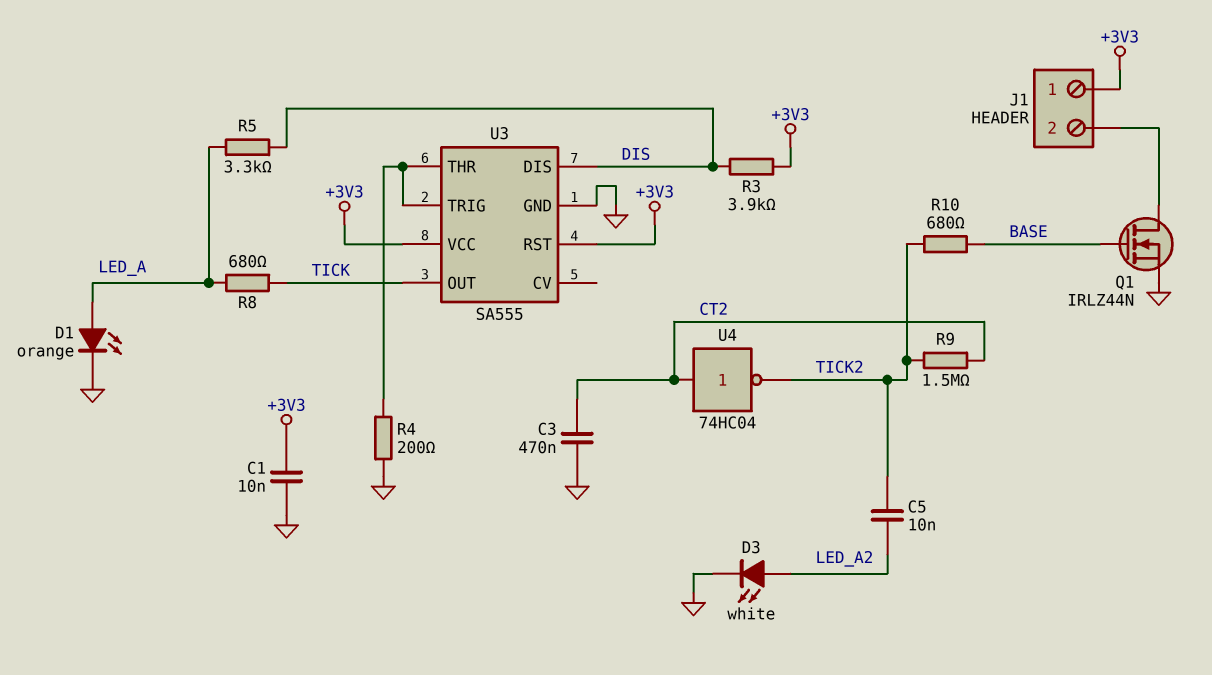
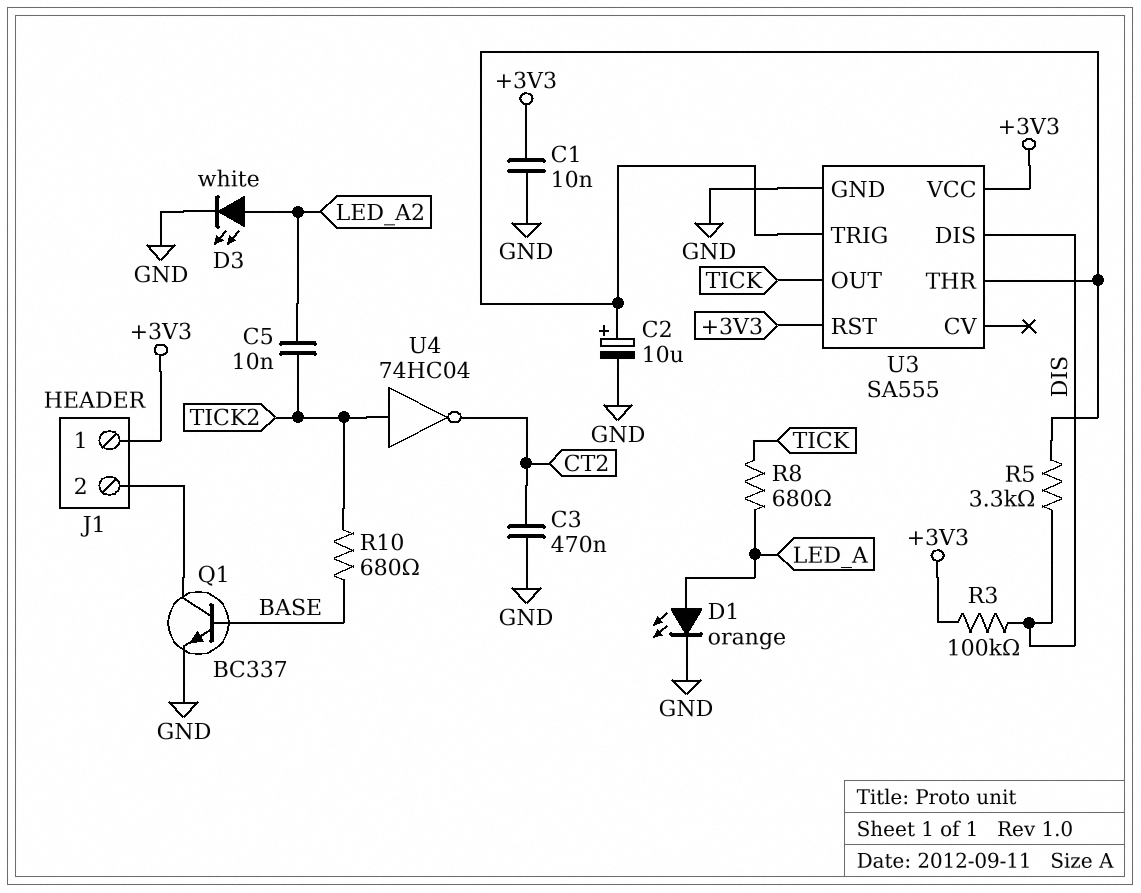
C2: none -> 10uF (plus U3/THR, minus GND)
Q1: NMOS IRLZ44N (G BASE, D J1/2, S GND) -> NPN BC337 (B BASE, C J1/2, E GND)
R3: 3.9k (+3V3, DIS) -> 100k (+3V3, DIS)
R4: 200 (GND, U3/THR) -> none
R5: 3.3k (DIS, LED_A) -> 3.3k (DIS, U3/THR)
R9: 1.5M (CT2, TICK2) -> none
U4: NOT 74HC04 (in CT2, out TICK2) -> NOT 74HC04 (in TICK2, out CT2)

